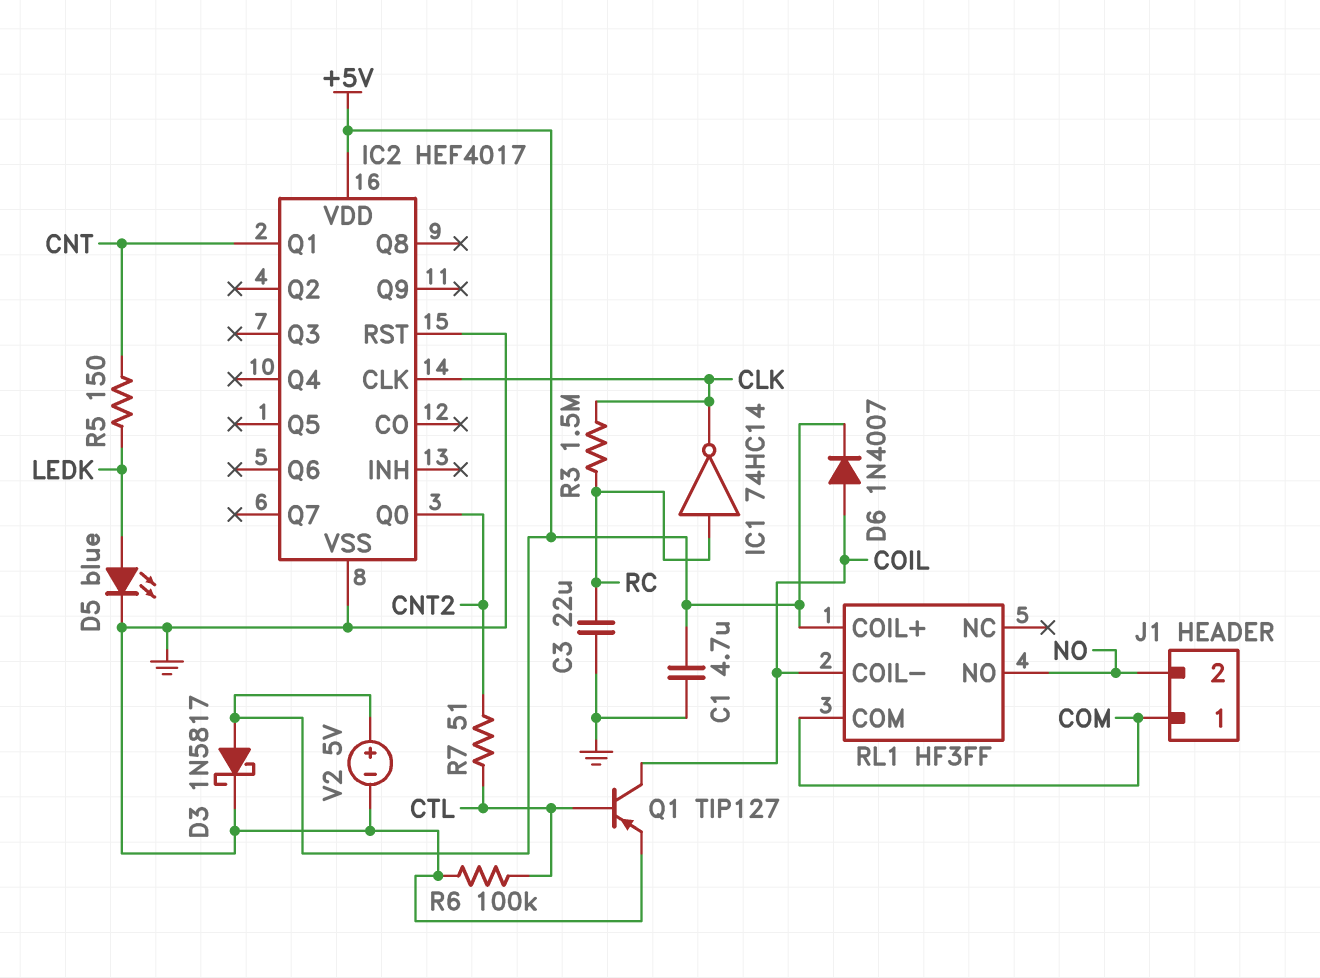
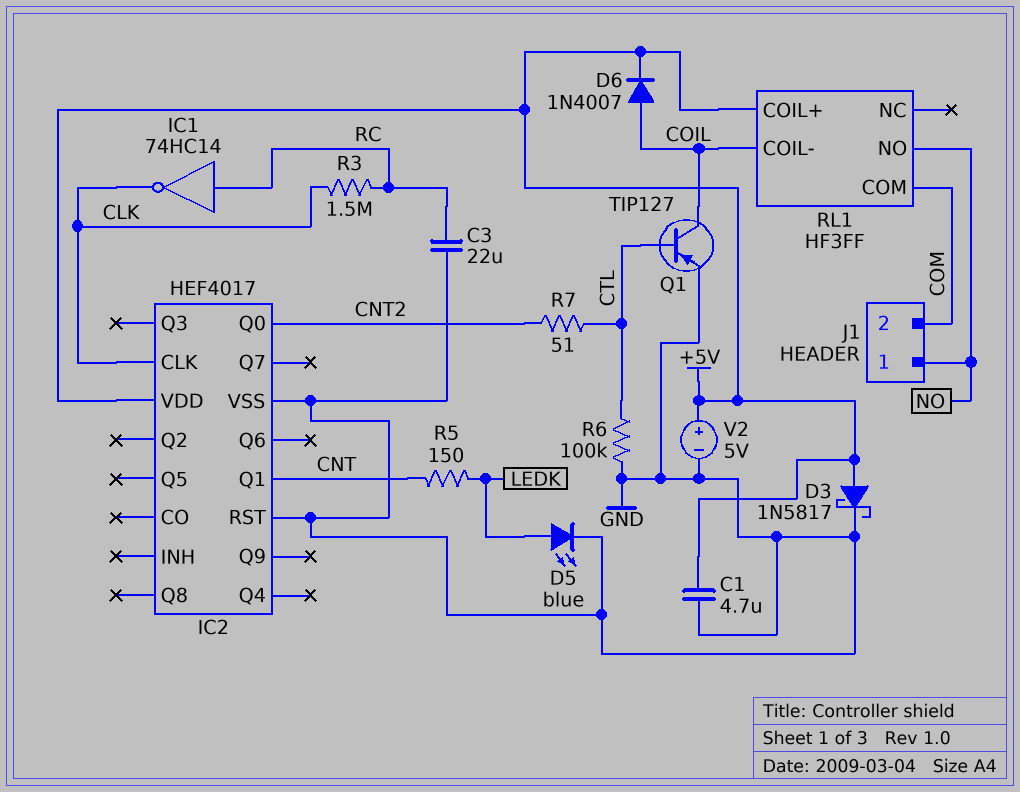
J1 pin 1: COM -> NO
J1 pin 2: NO -> COM

